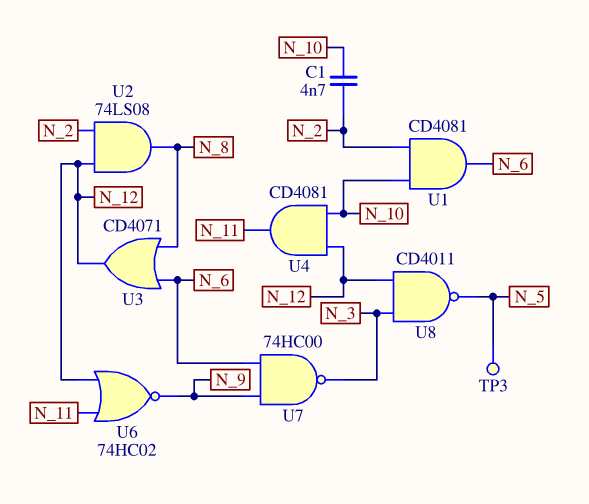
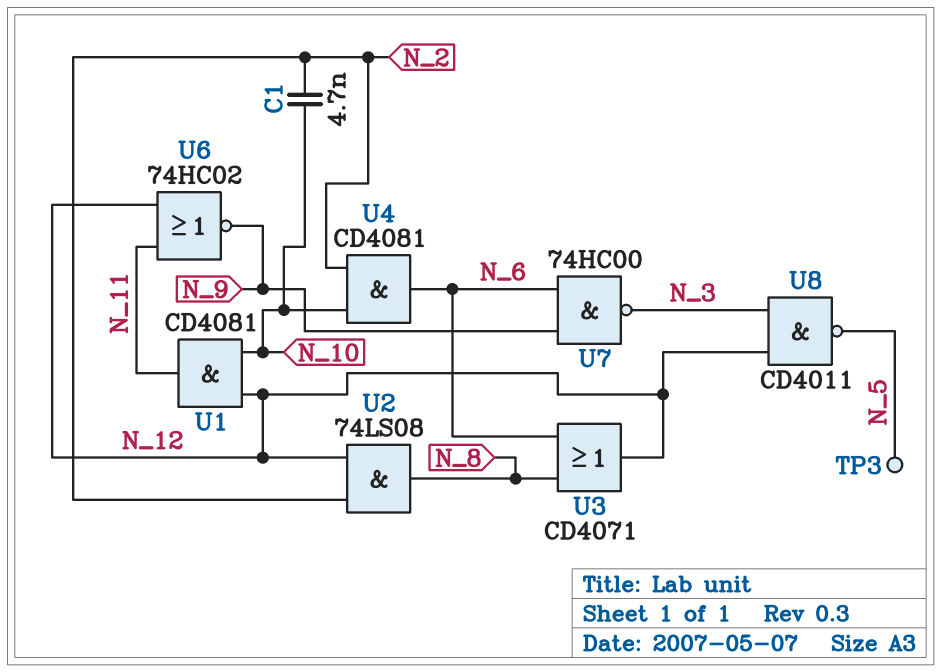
U1: AND CD4081 (in N_2, in N_10, out N_6) -> AND CD4081 (in N_10, in N_12, out N_11)
U4: AND CD4081 (in N_10, in N_12, out N_11) -> AND CD4081 (in N_2, in N_10, out N_6)

